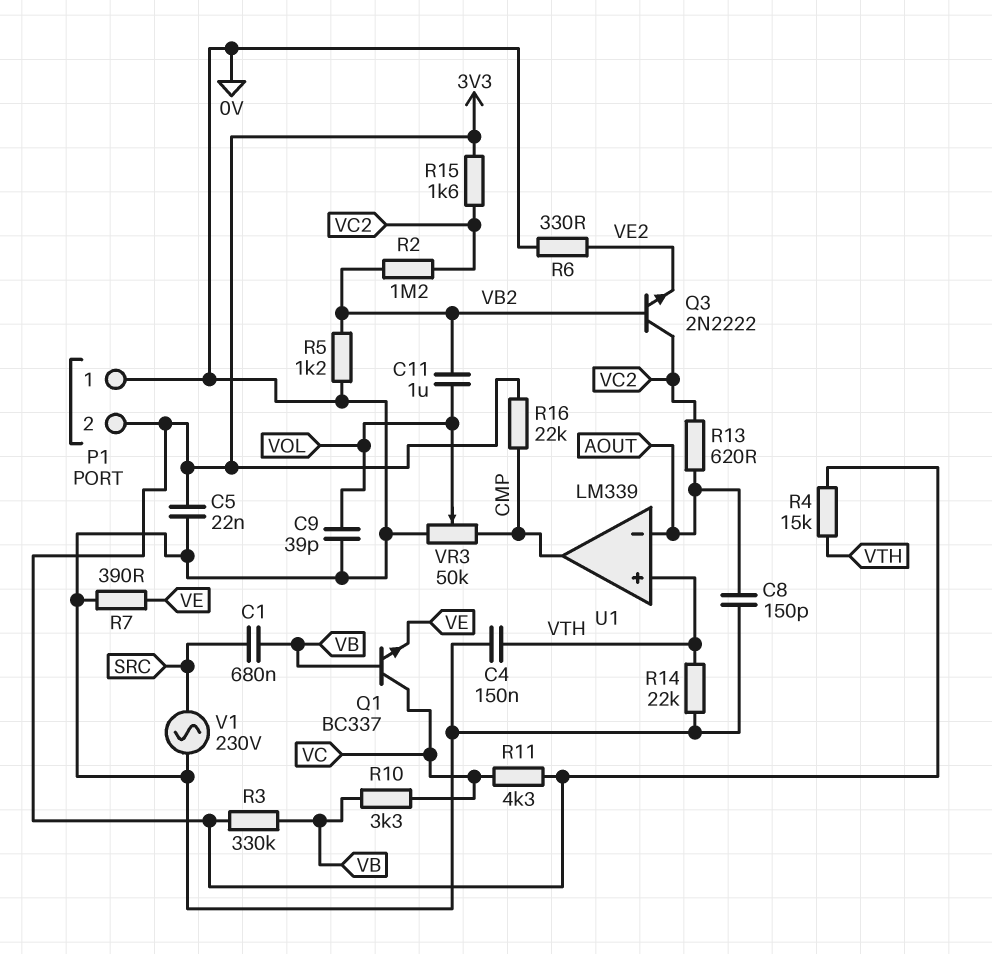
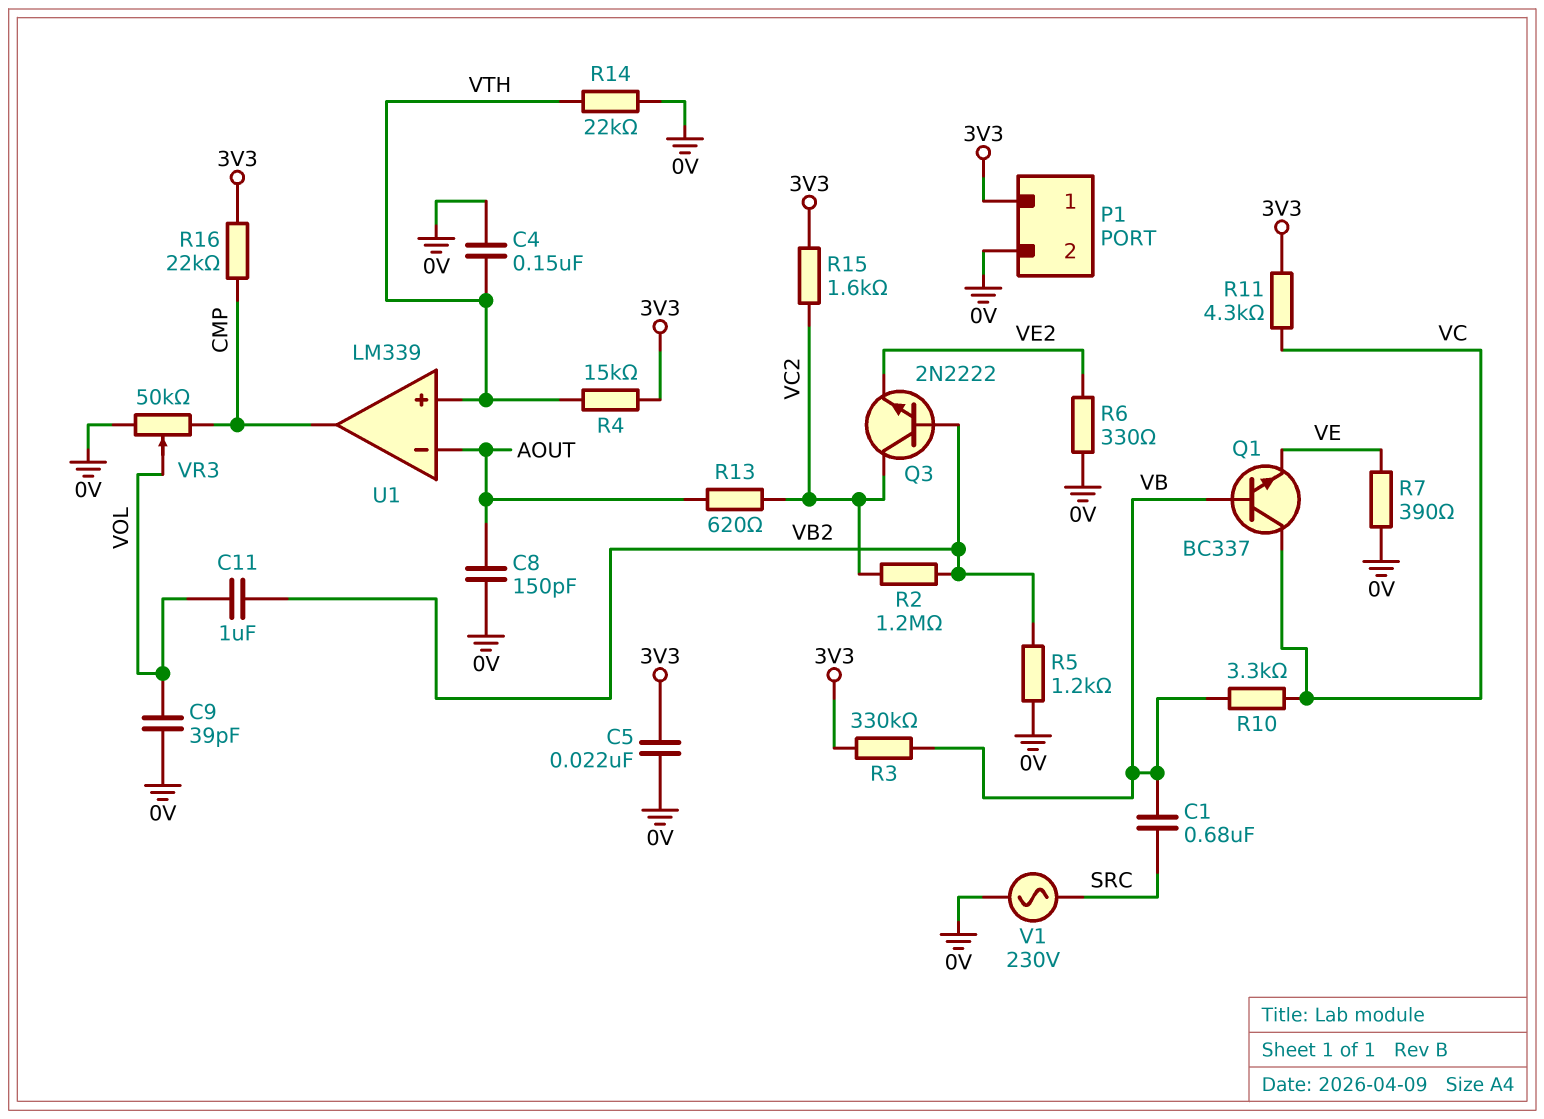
P1 pin 1: 0V -> 3V3
P1 pin 2: 3V3 -> 0V

